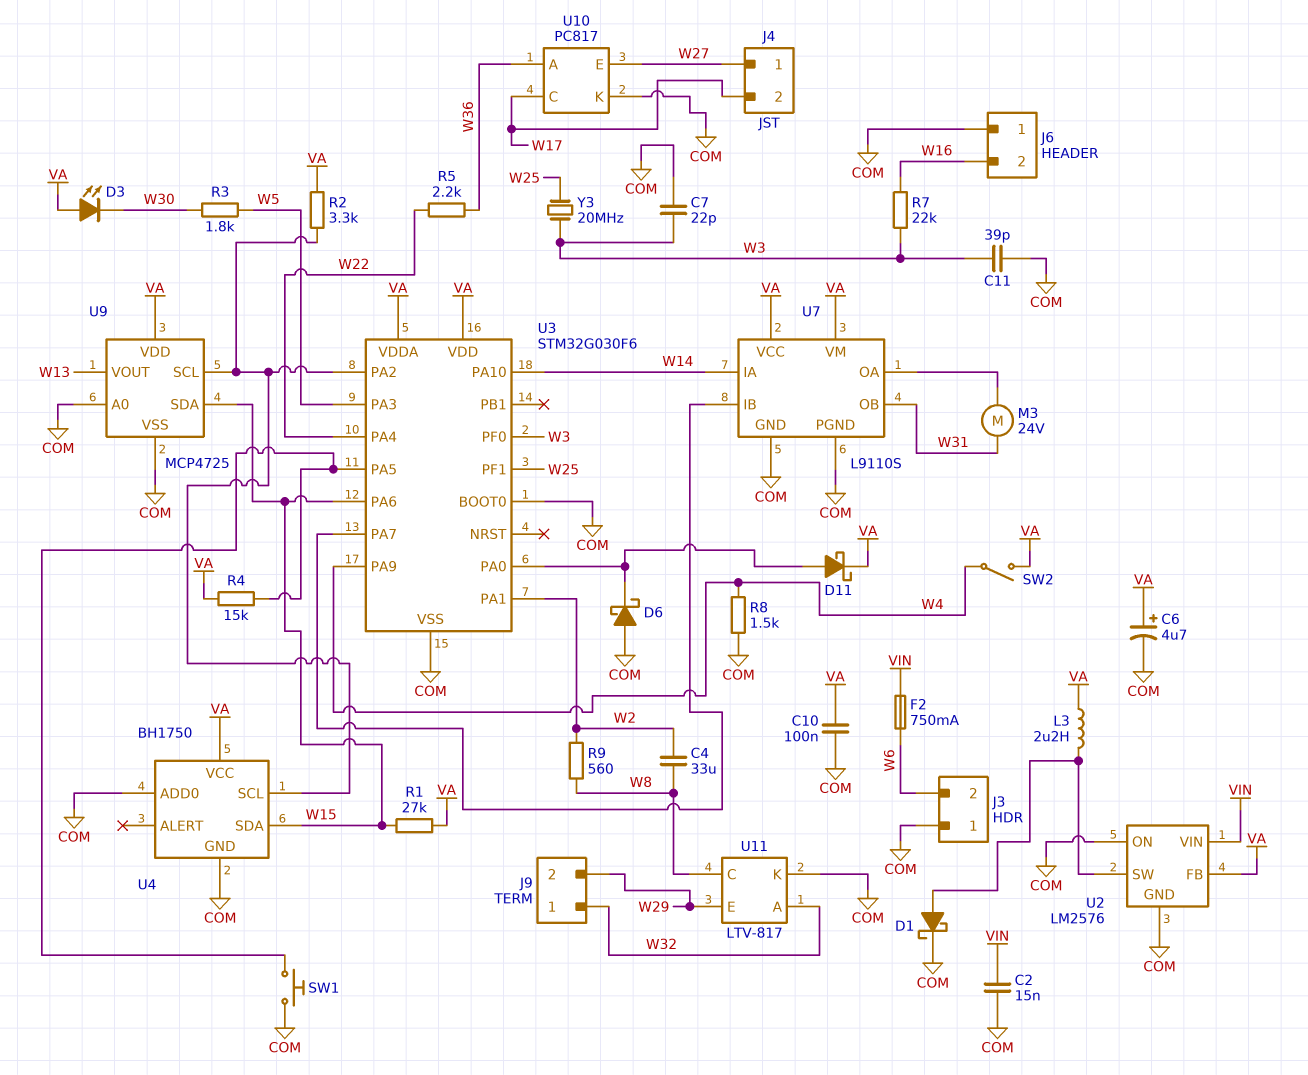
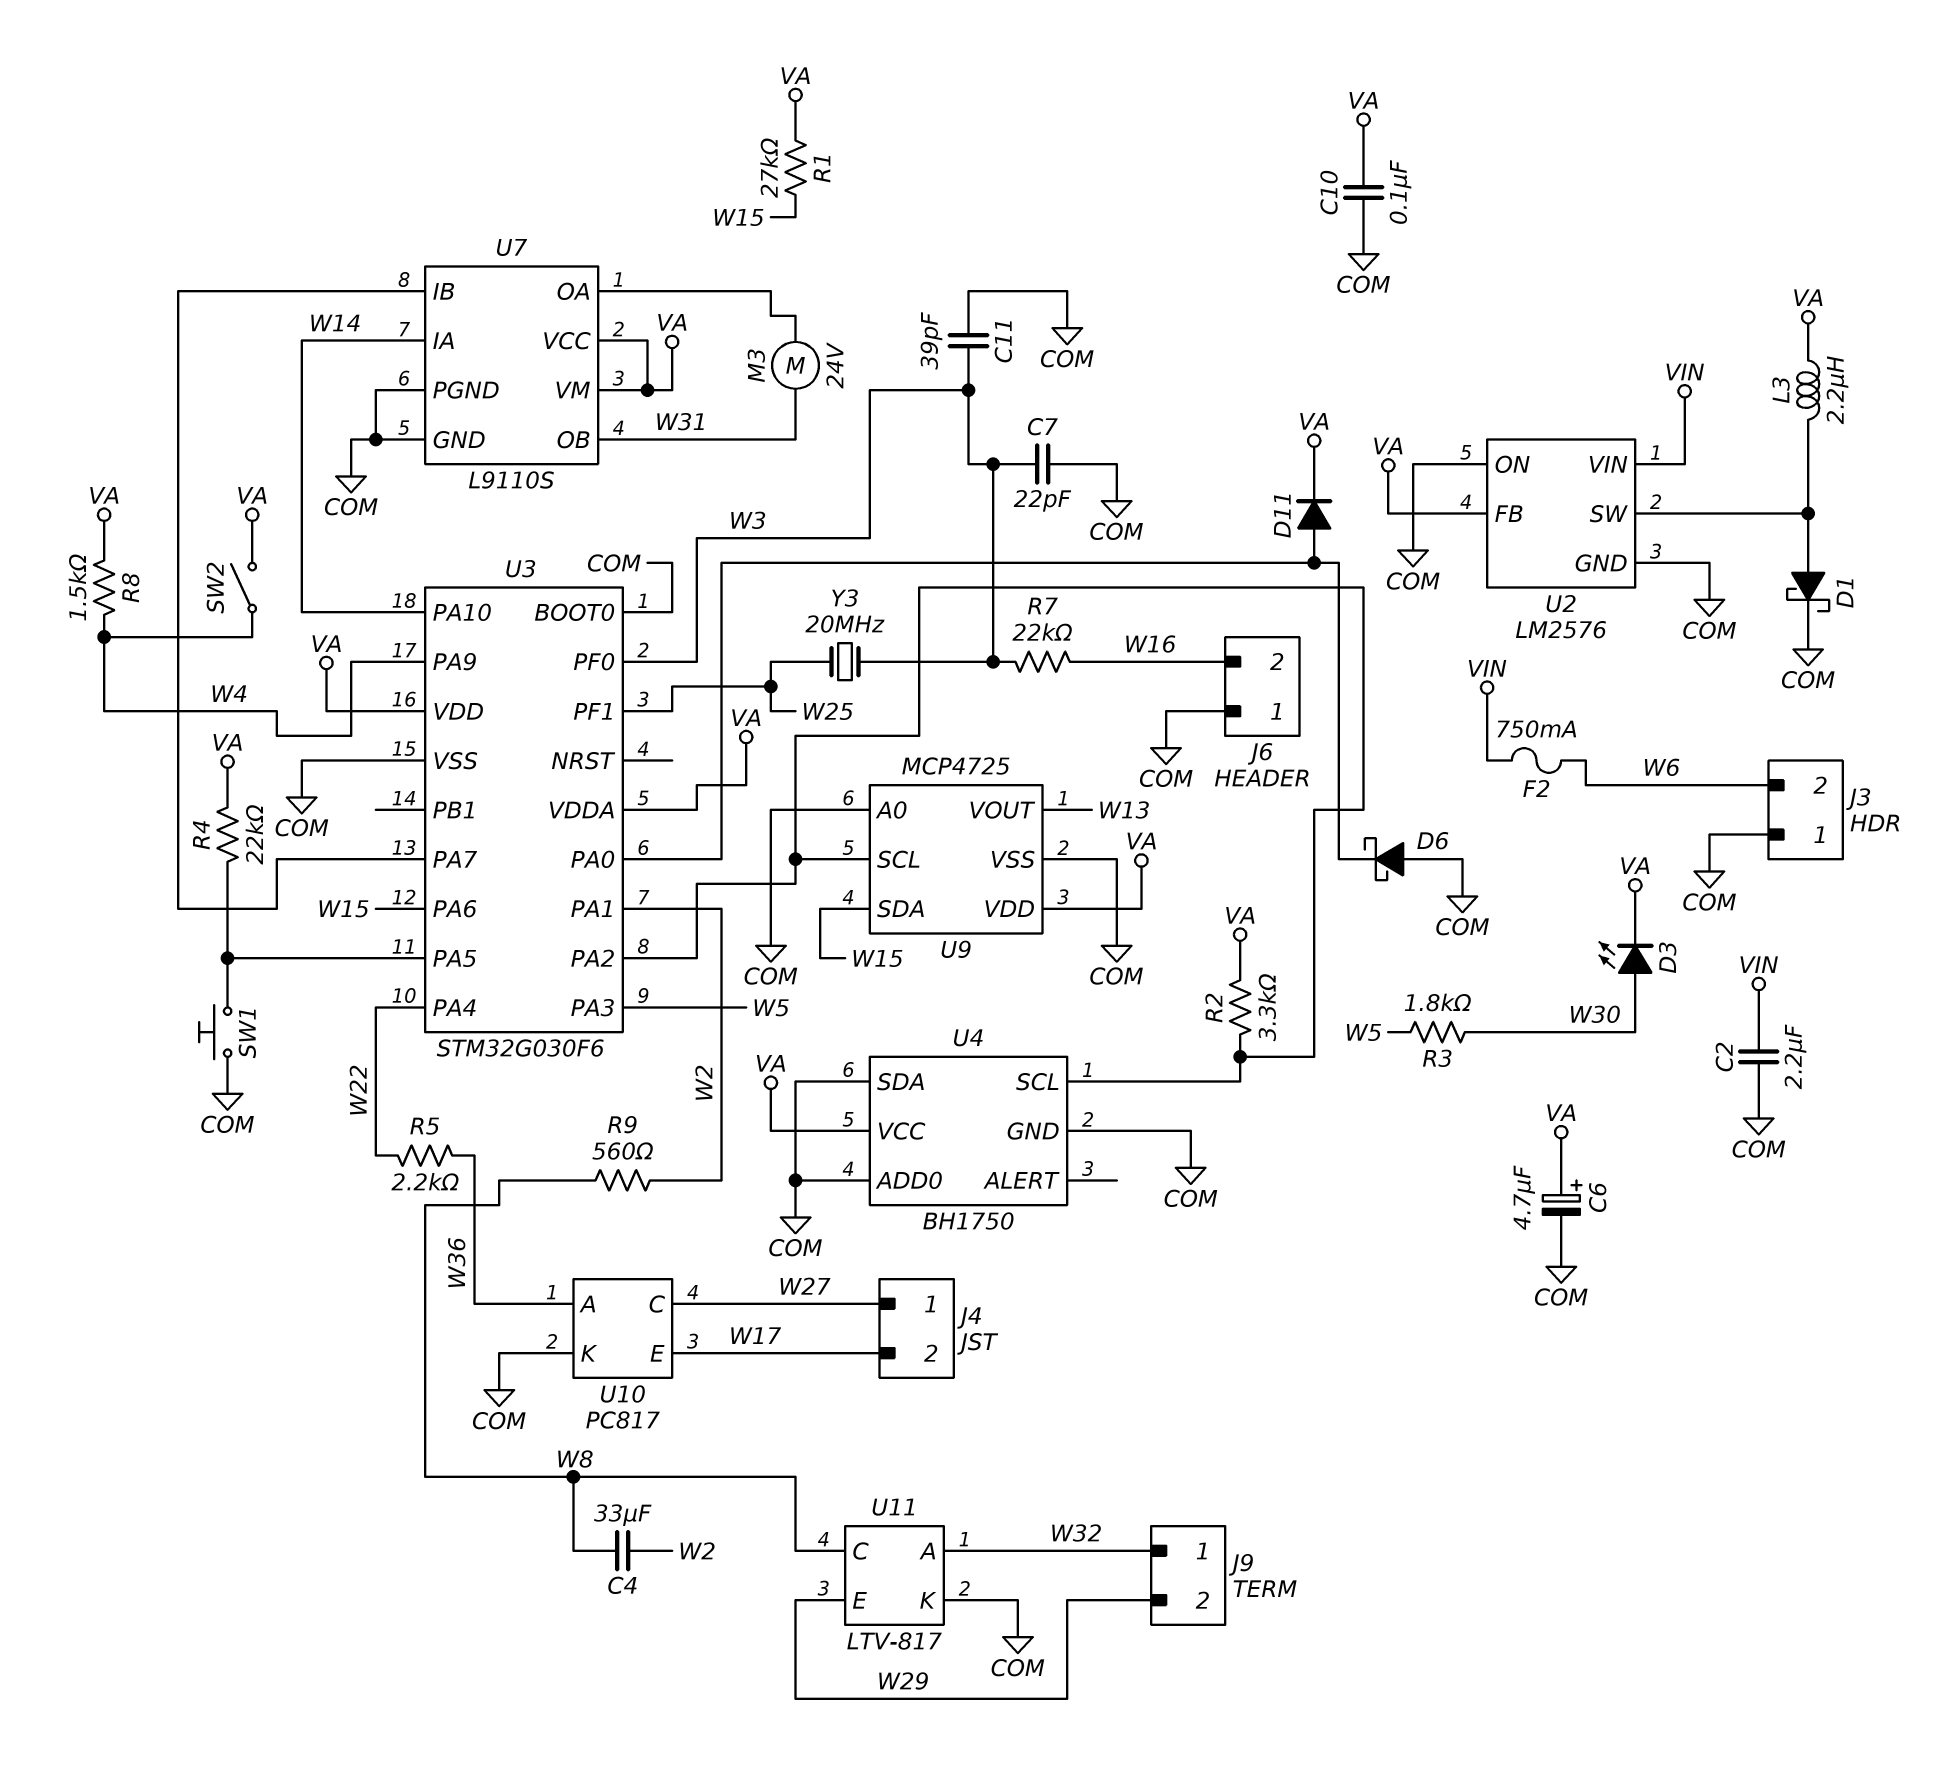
C2: 15nF (COM, VIN) -> 2.2uF (COM, VIN)
D3: LED (A VA, K W30) -> LED (A W30, K VA)
D11: schottky (A U3/PA0, K VA) -> diode (A U3/PA0, K VA)
R4: 15k (U3/PA5, VA) -> 22k (U3/PA5, VA)
R8: 1.5k (COM, W4) -> 1.5k (VA, W4)
U4 pin SDA: W15 -> COM
U10 pin C: W17 -> W27
U10 pin E: W27 -> W17

